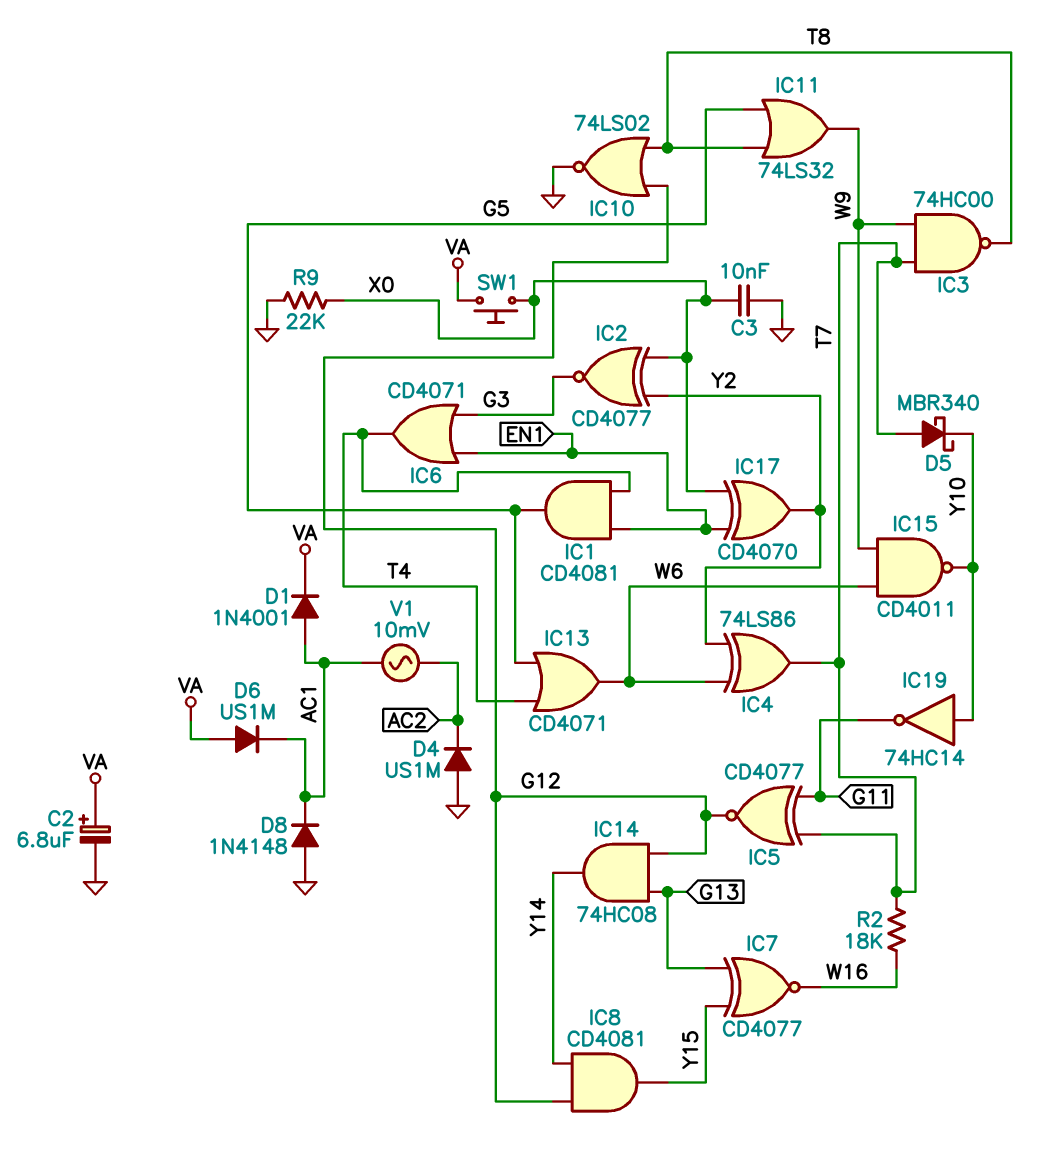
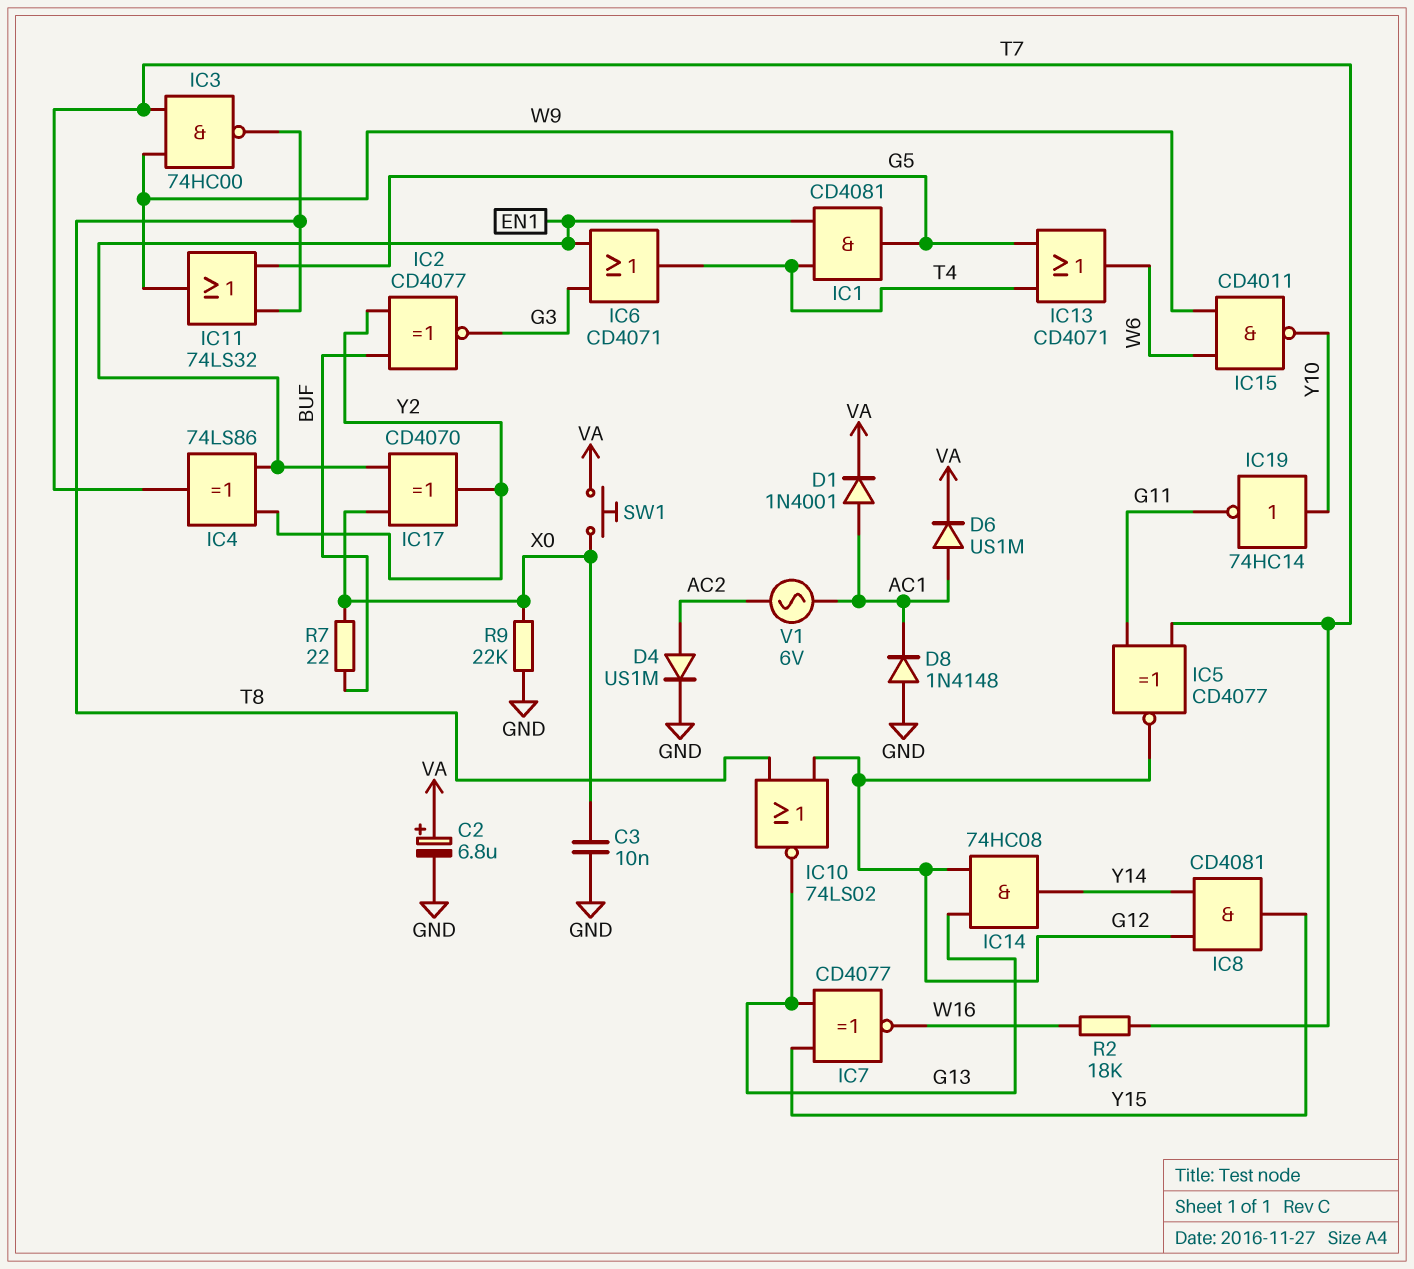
D4: diode US1M (A GND, K AC2) -> diode US1M (A AC2, K GND)
D5: schottky MBR340 (A T7, K Y10) -> none
D6: diode US1M (A VA, K AC1) -> diode US1M (A AC1, K VA)
IC2: XNOR CD4077 (in X0, in Y2, out G3) -> XNOR CD4077 (in BUF, in Y2, out G3)
IC4: XOR 74LS86 (in W6, in Y2, out T7) -> XOR 74LS86 (in EN1, in Y2, out T7)
IC10: NOR 74LS02 (in G12, in T8, out GND) -> NOR 74LS02 (in G12, in T8, out G13)
R7: none -> 22 (BUF, X0)
V1: AC 10mV (AC1, AC2) -> AC 6V (AC1, AC2)

